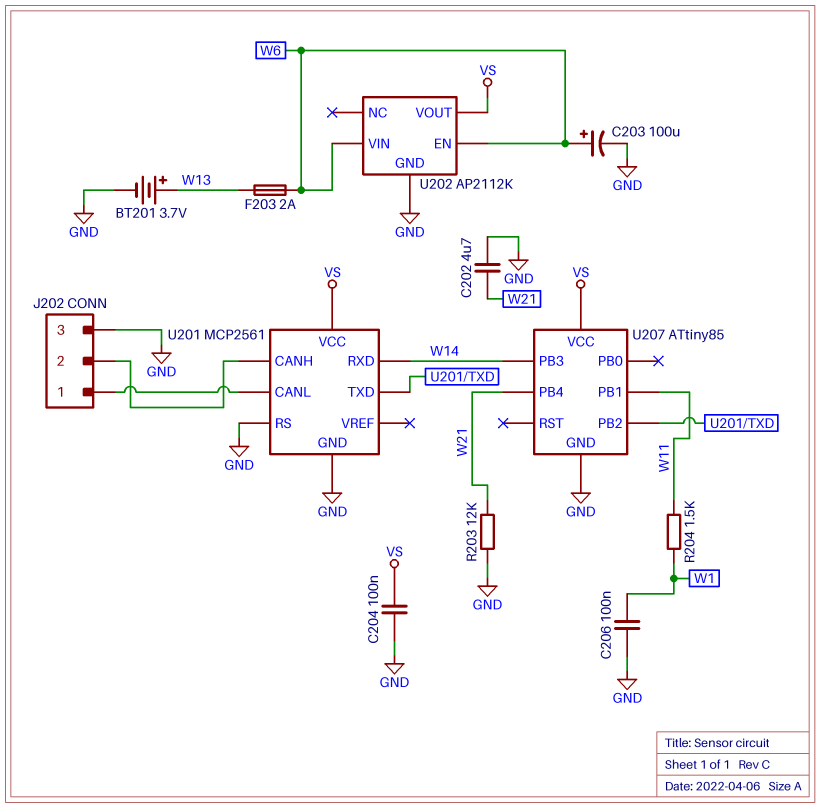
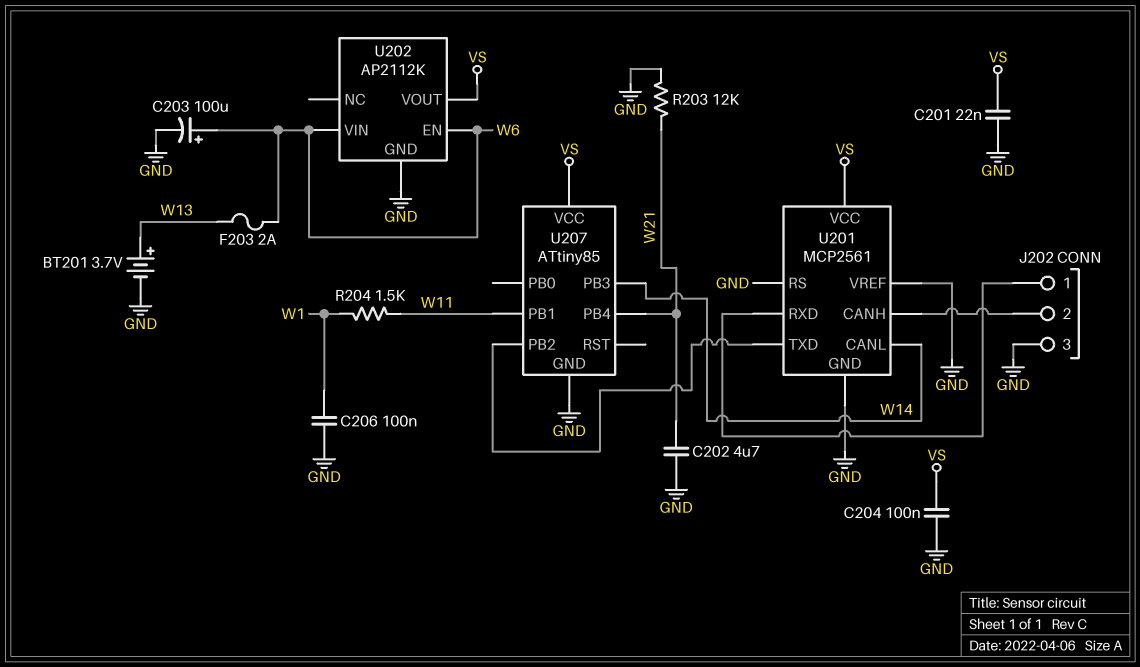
C201: none -> 22nF (GND, VS)
U201 pin CANL: J202/1 -> W14
U201 pin RXD: W14 -> J202/1
U201 pin VREF: none -> GND

